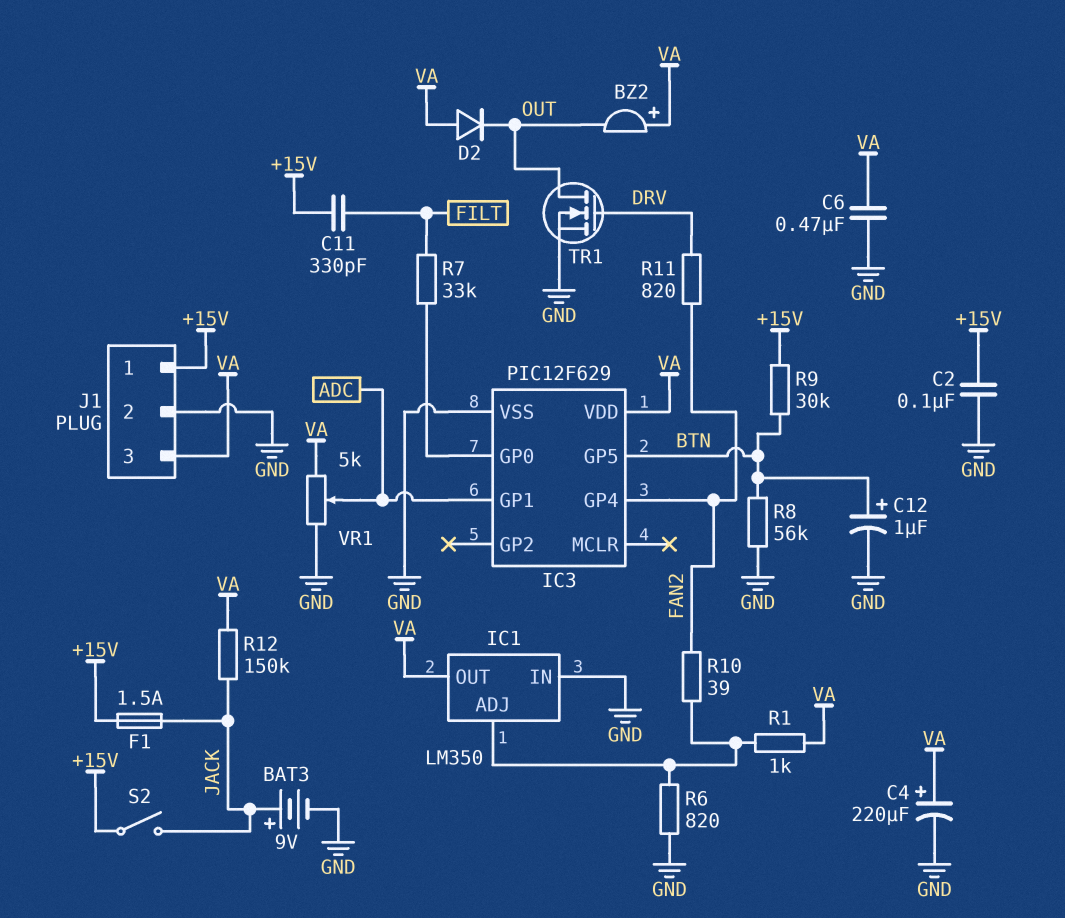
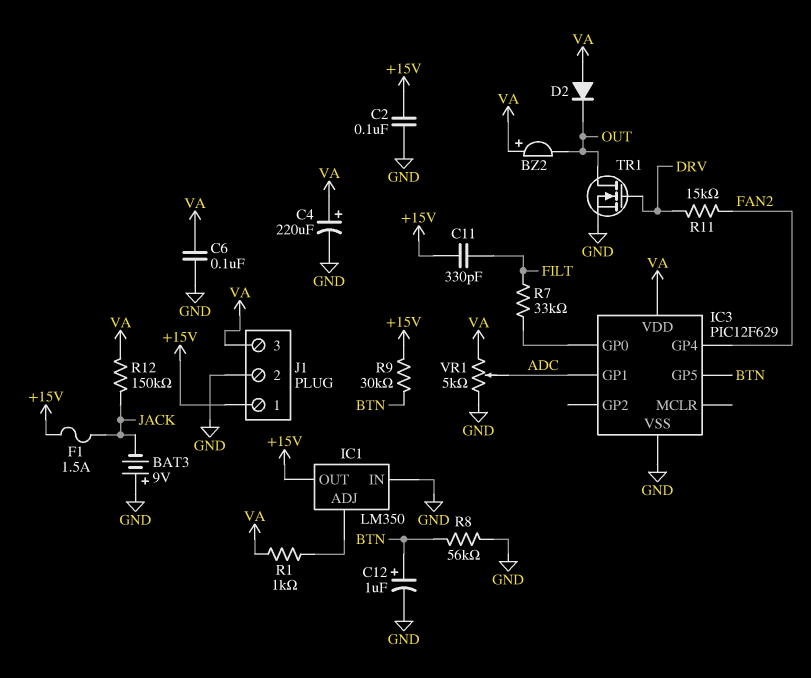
BAT3: 9V (plus JACK, minus GND) -> 9V (plus GND, minus JACK)
C6: 470nF (GND, VA) -> 100nF (GND, VA)
IC1 pin OUT: VA -> +15V
R6: 820 (GND, IC1/ADJ) -> none
R10: 39 (FAN2, IC1/ADJ) -> none
R11: 820 (DRV, FAN2) -> 15k (DRV, FAN2)
S2: switch (+15V, JACK) -> none

